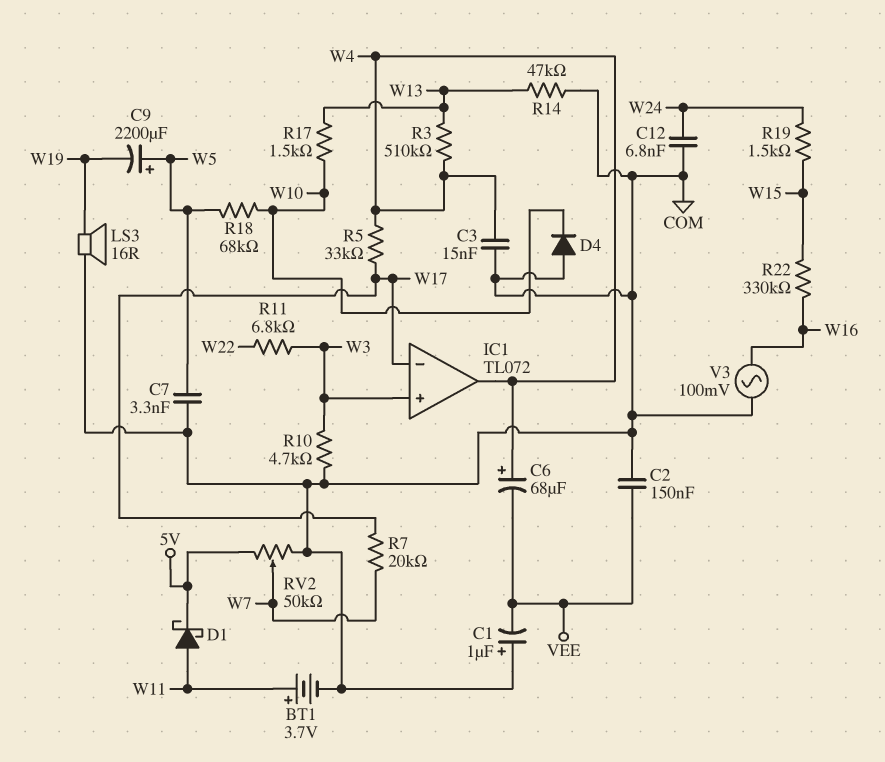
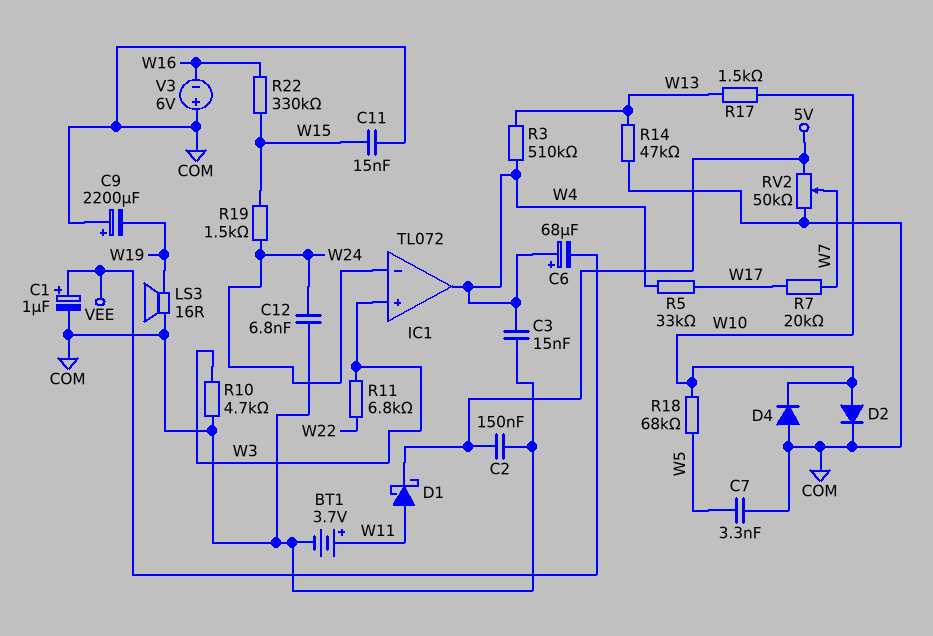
C1: 1uF (plus COM, minus VEE) -> 1uF (plus VEE, minus COM)
C2: 150nF (COM, VEE) -> 150nF (5V, COM)
C9: 2200uF (plus W5, minus W19) -> 2200uF (plus COM, minus W19)
C11: none -> 15nF (COM, W15)
D2: none -> diode (A W10, K COM)
IC1 pin in-: W17 -> W24
V3: AC 100mV (COM, W16) -> 6V (plus COM, minus W16)

